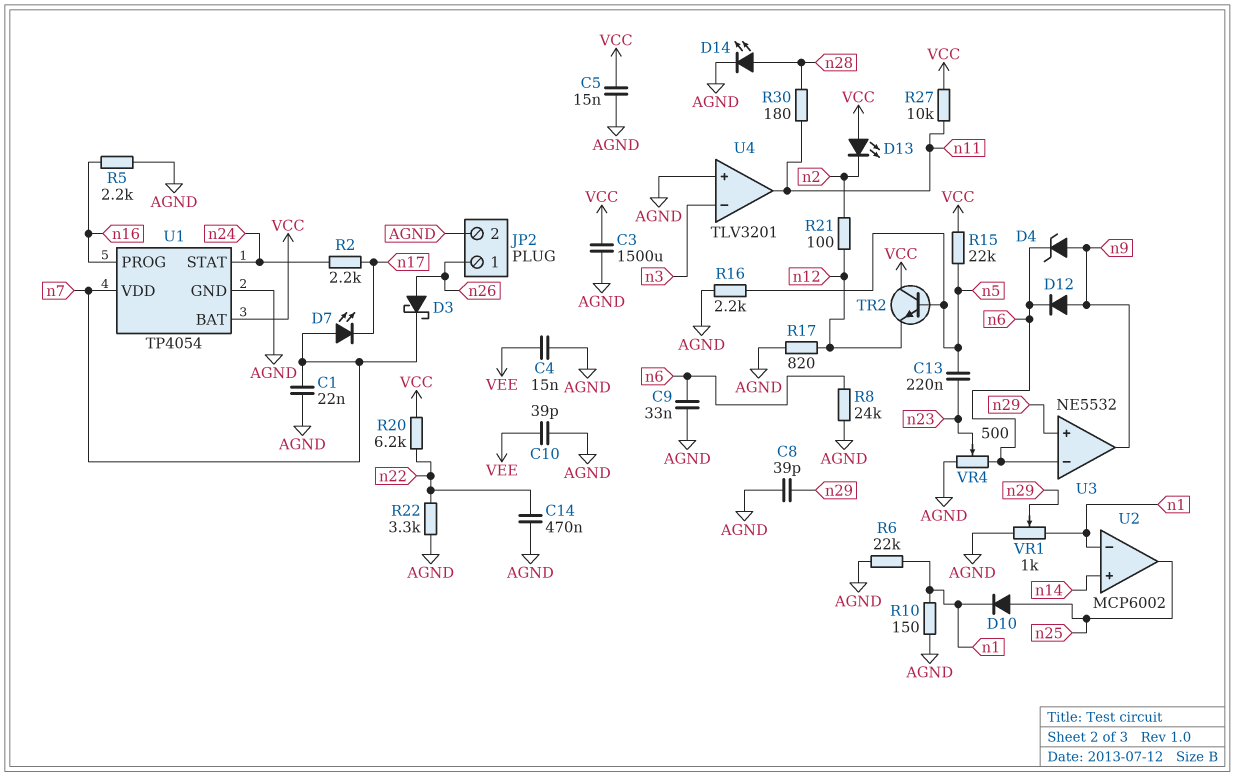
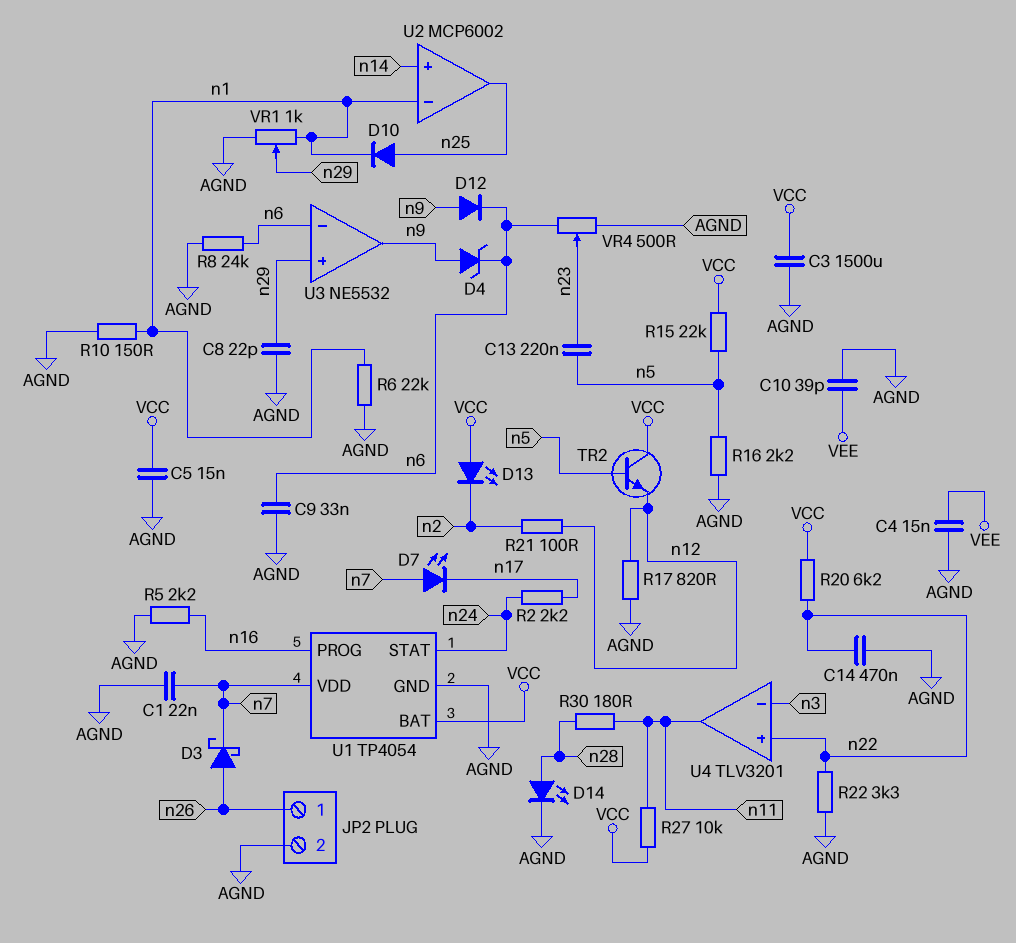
C8: 39pF (AGND, n29) -> 22pF (AGND, n29)
U4 pin in+: AGND -> n22

